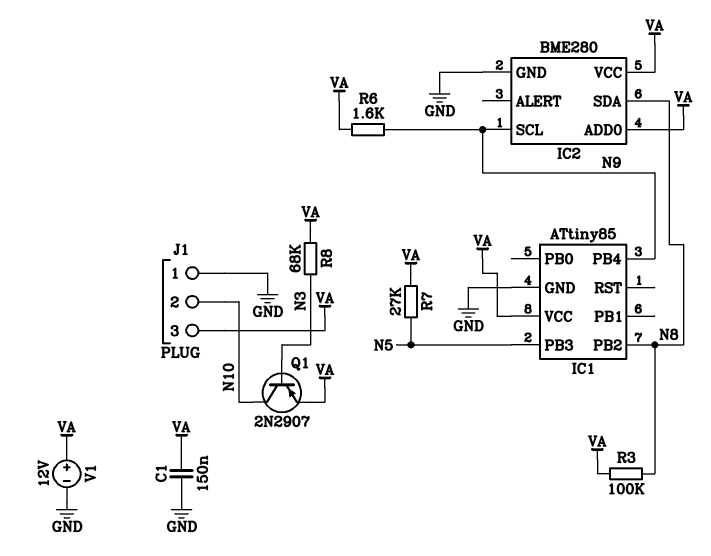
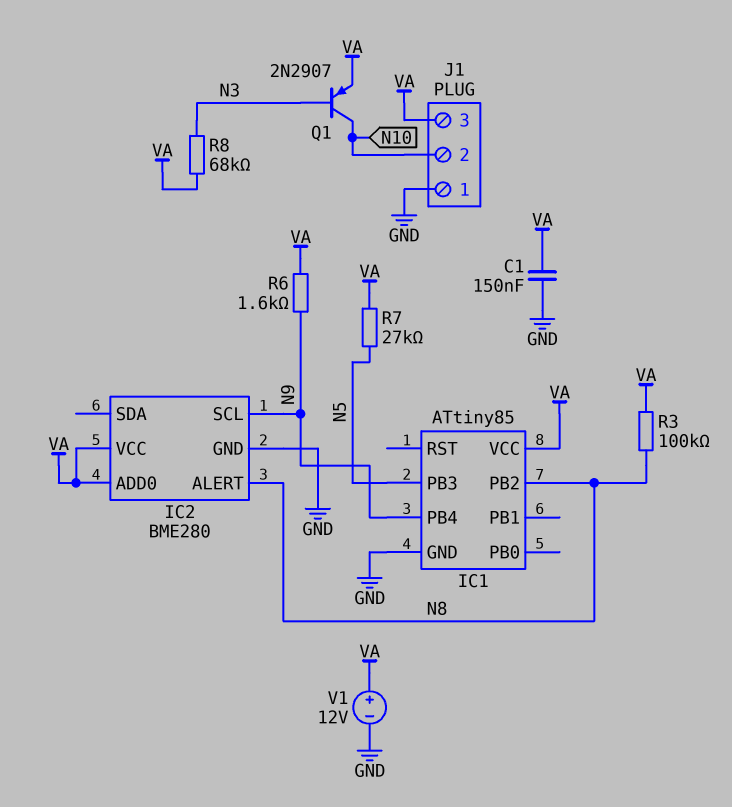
IC2 pin ALERT: none -> N8
IC2 pin SDA: N8 -> none

